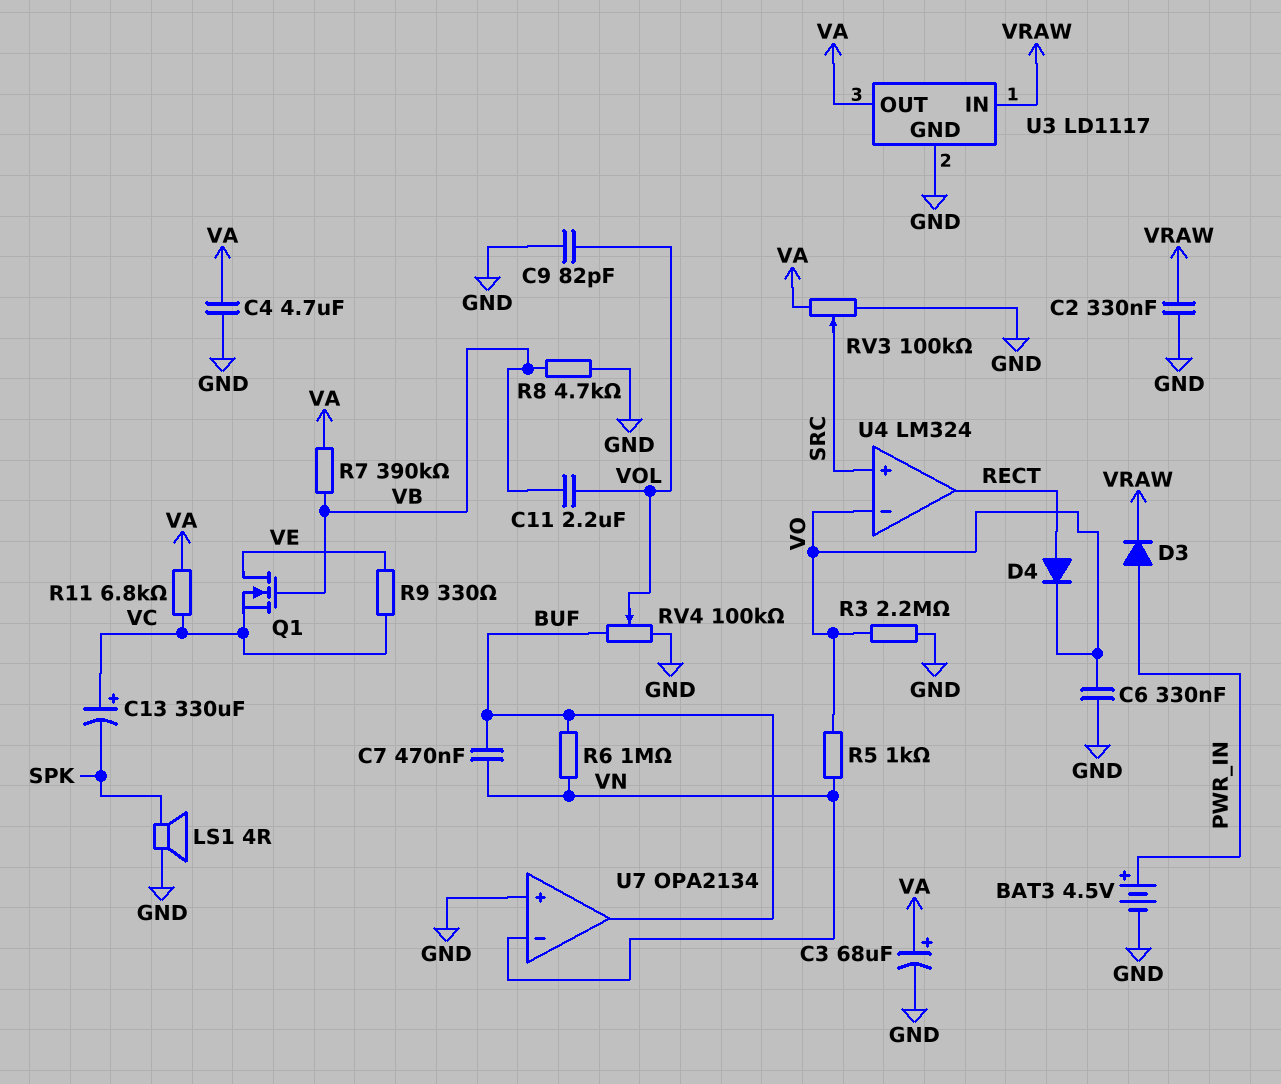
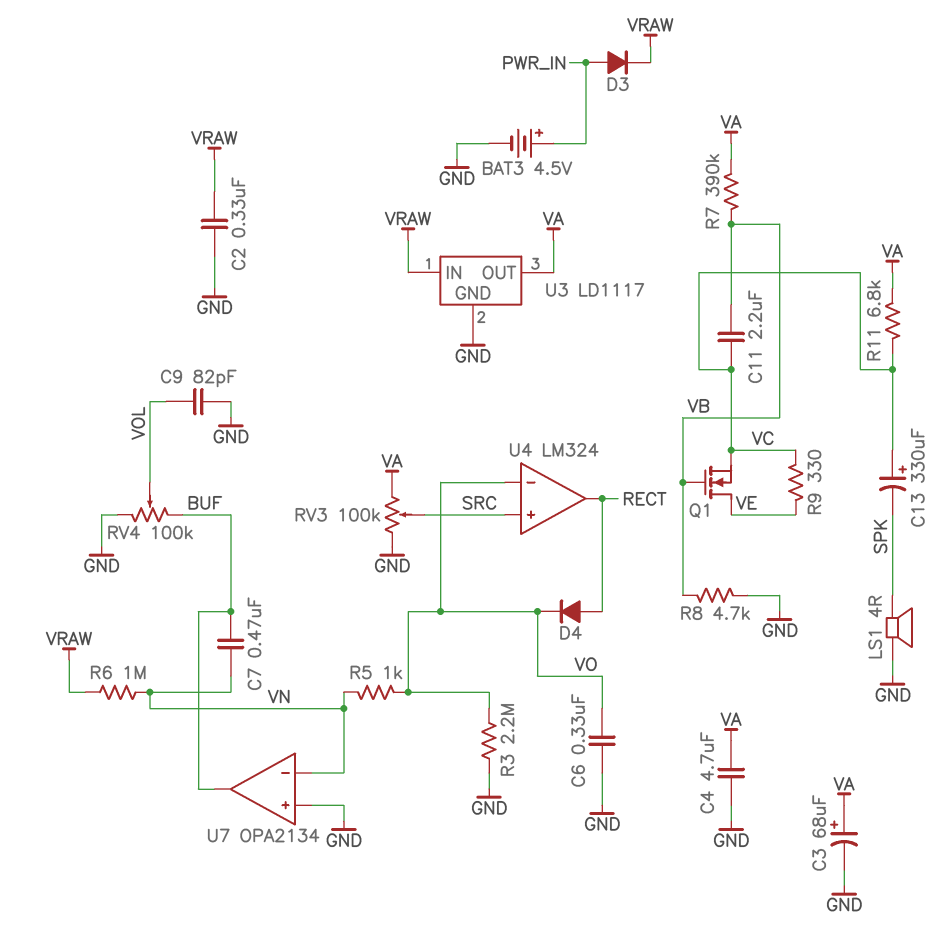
C11: 2.2uF (VB, VOL) -> 2.2uF (VB, VC)
R6: 1M (BUF, VN) -> 1M (VN, VRAW)

